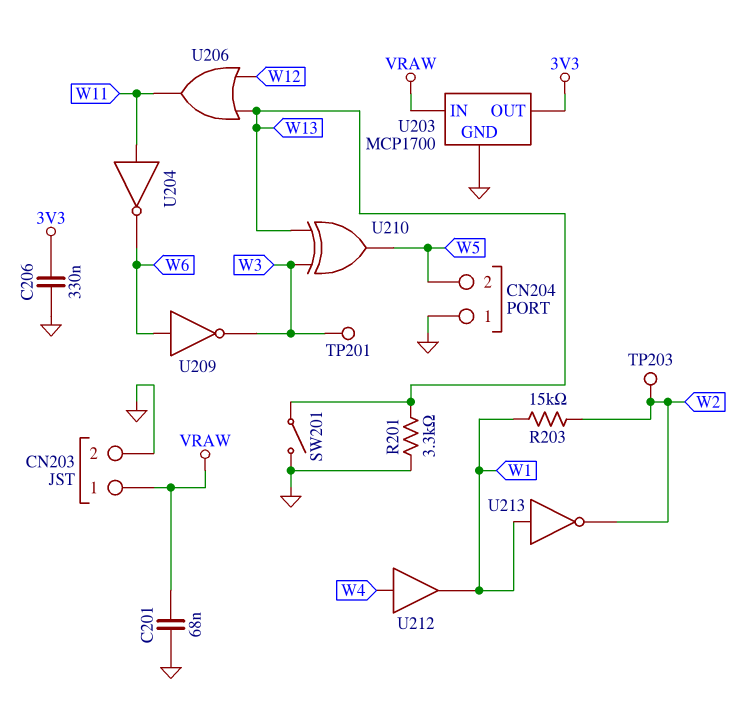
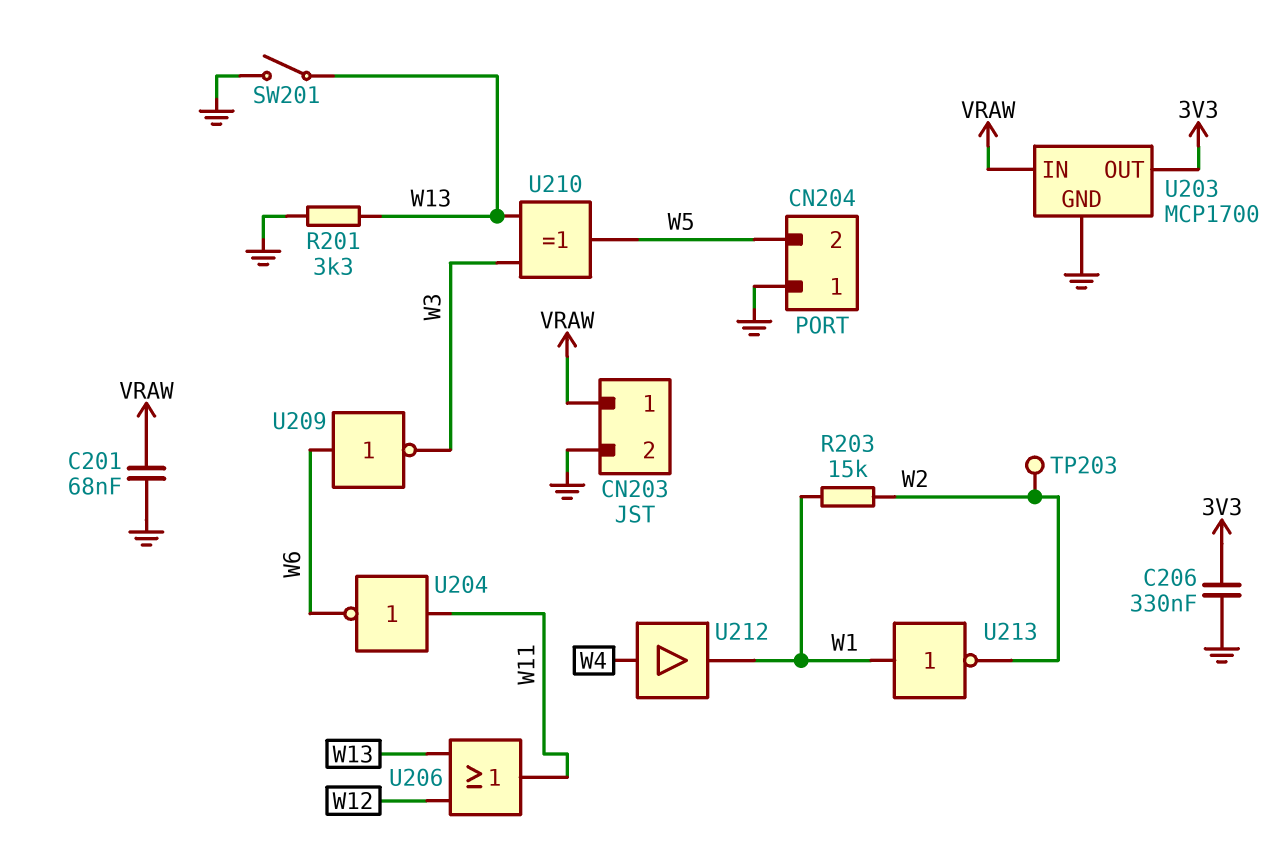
TP201: test point (W3) -> none

